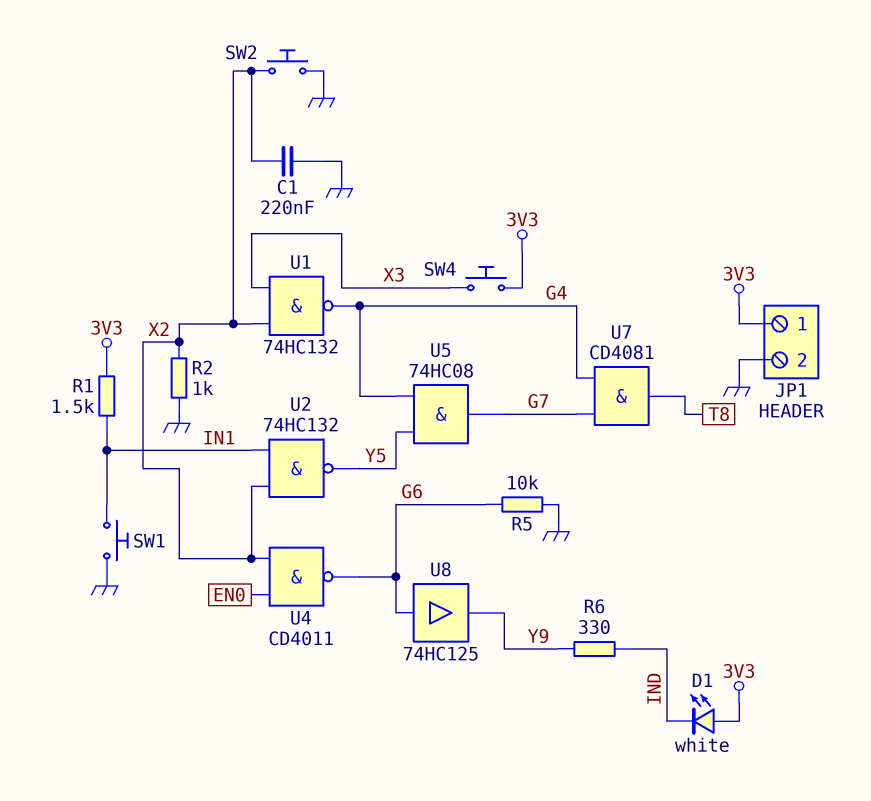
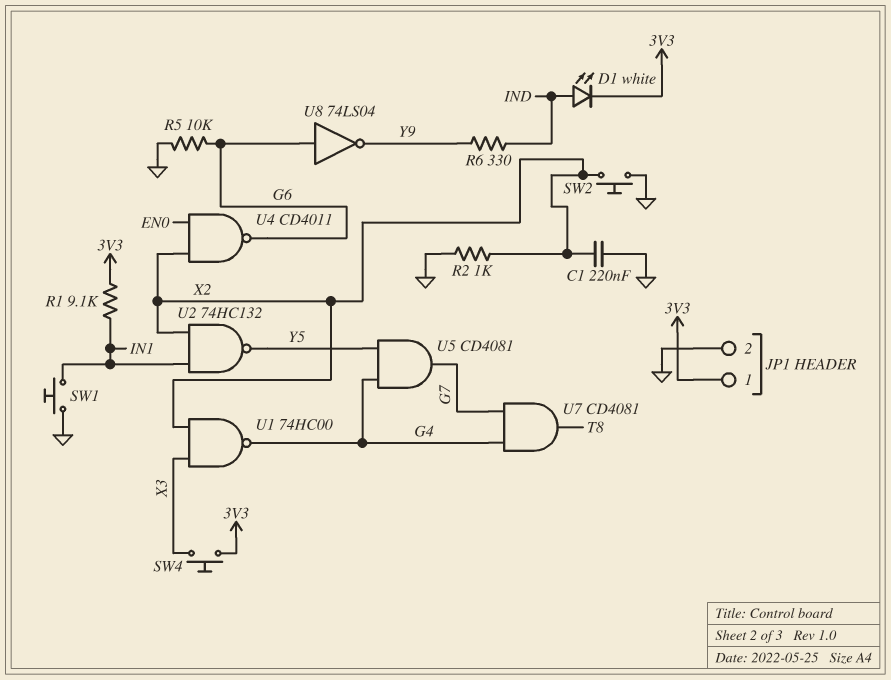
D1: LED white (A 3V3, K IND) -> LED white (A IND, K 3V3)
R1: 1.5k (3V3, IN1) -> 9.1k (3V3, IN1)
U1: NAND 74HC132 (in X2, in X3, out G4) -> NAND 74HC00 (in X2, in X3, out G4)
U5: AND 74HC08 (in G4, in Y5, out G7) -> AND CD4081 (in G4, in Y5, out G7)
U8: buffer 74HC125 (in G6, out Y9) -> NOT 74LS04 (in G6, out Y9)

